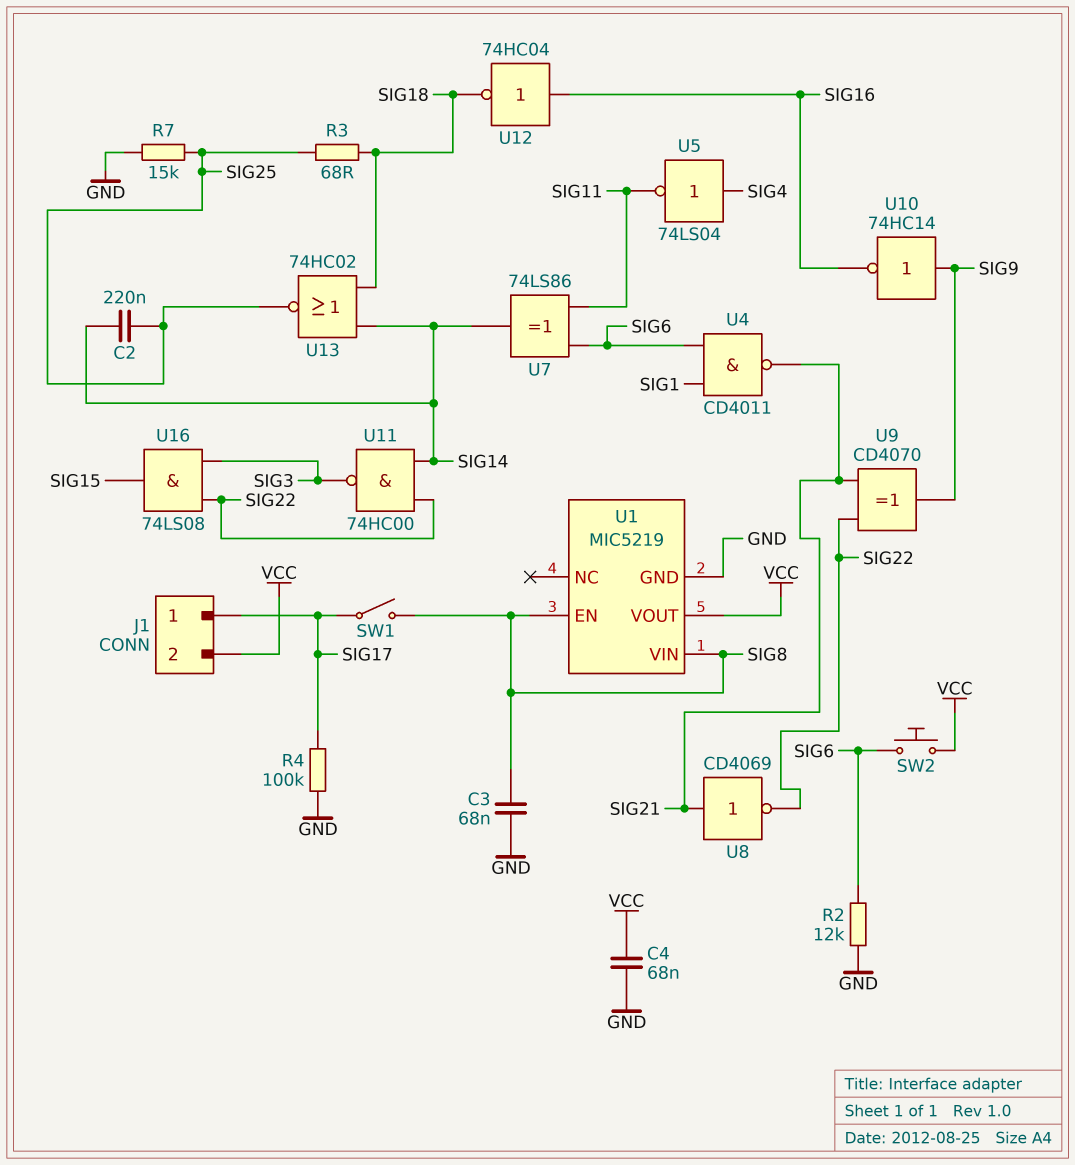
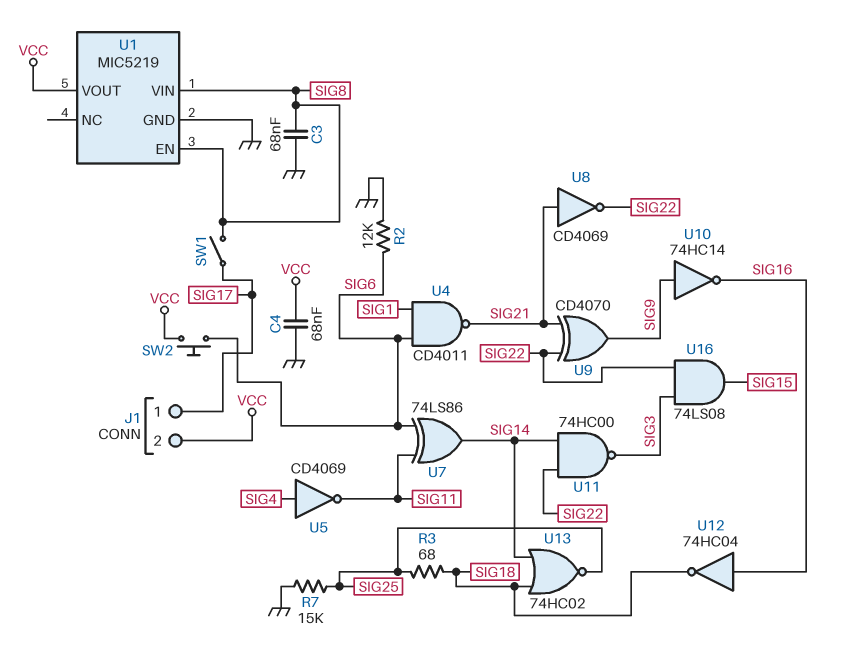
C2: 220nF (SIG14, SIG25) -> none
R4: 100k (GND, SIG17) -> none
U5: NOT 74LS04 (in SIG4, out SIG11) -> NOT CD4069 (in SIG4, out SIG11)

